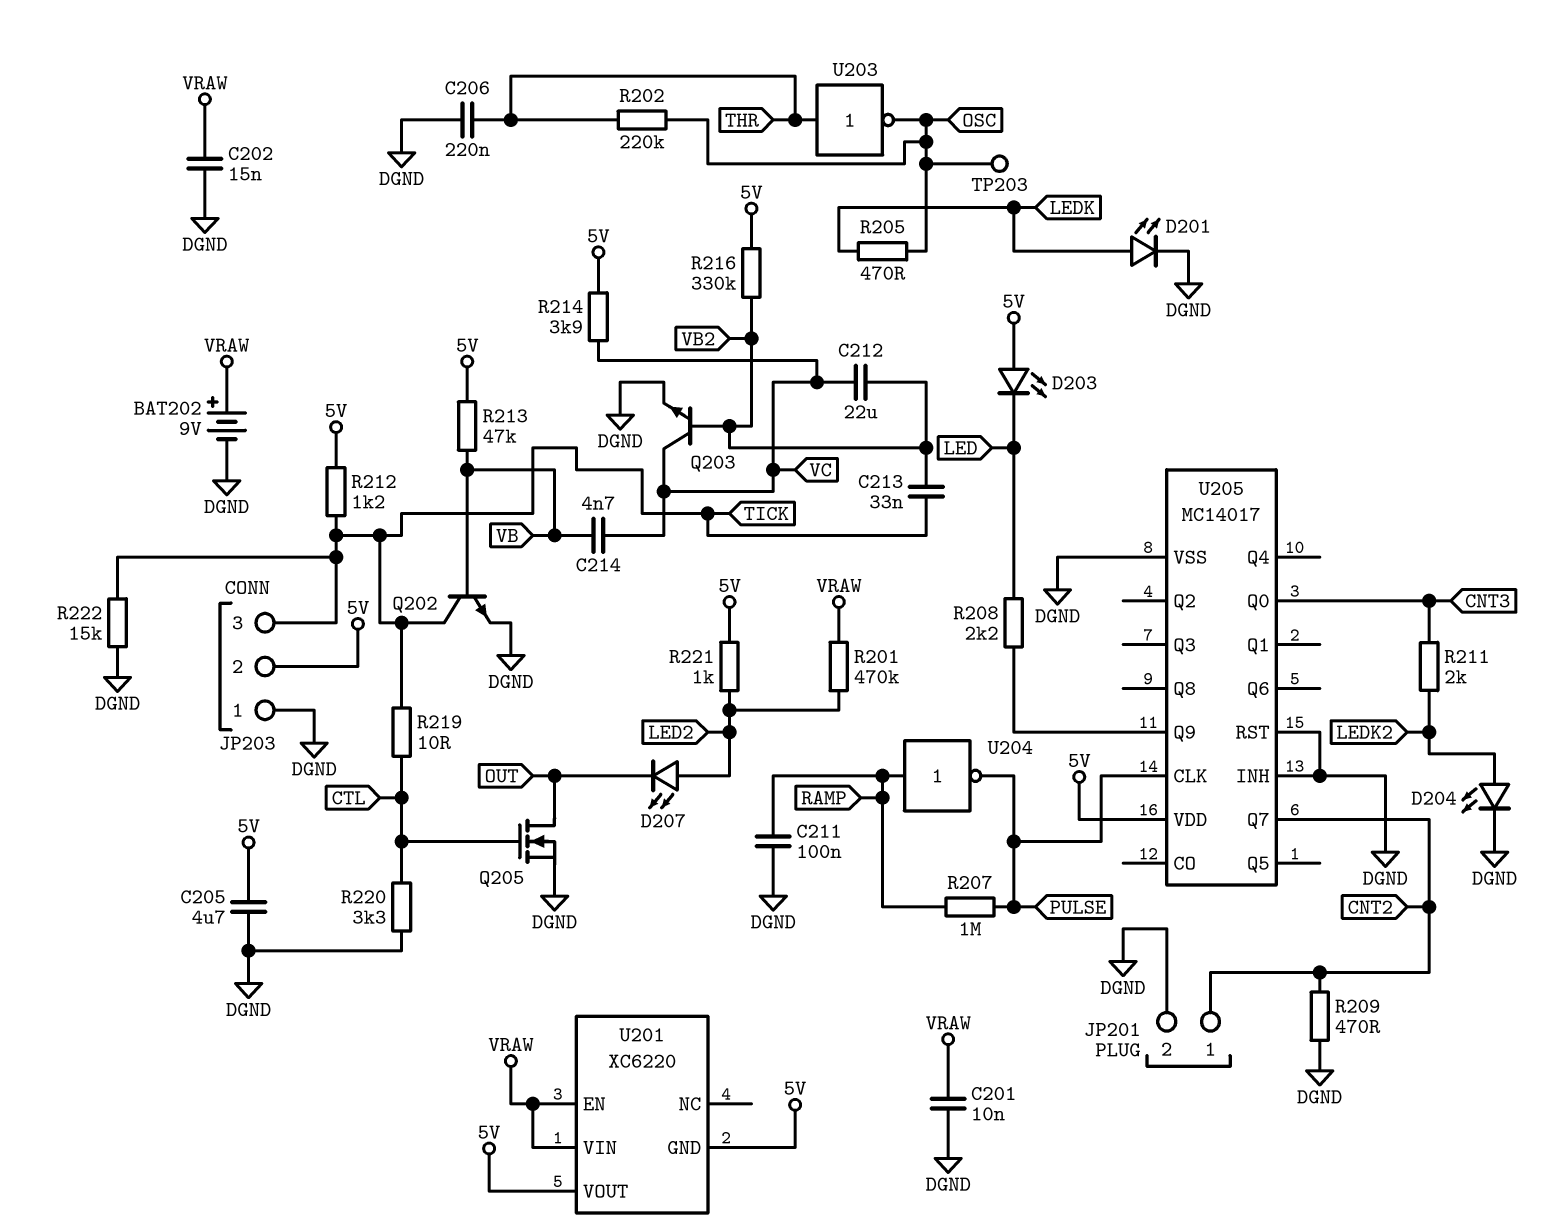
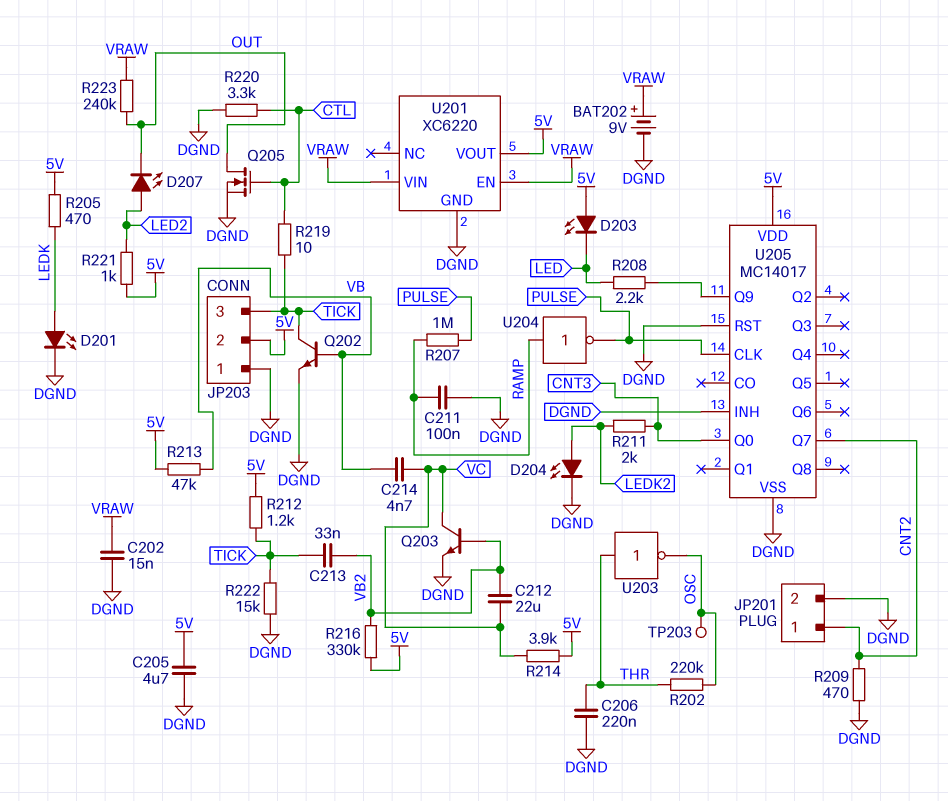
C201: 10nF (DGND, VRAW) -> none
R201: 470k (LED2, VRAW) -> none
R205: 470 (LEDK, OSC) -> 470 (5V, LEDK)
R223: none -> 240k (OUT, VRAW)
U201 pin GND: 5V -> DGND

